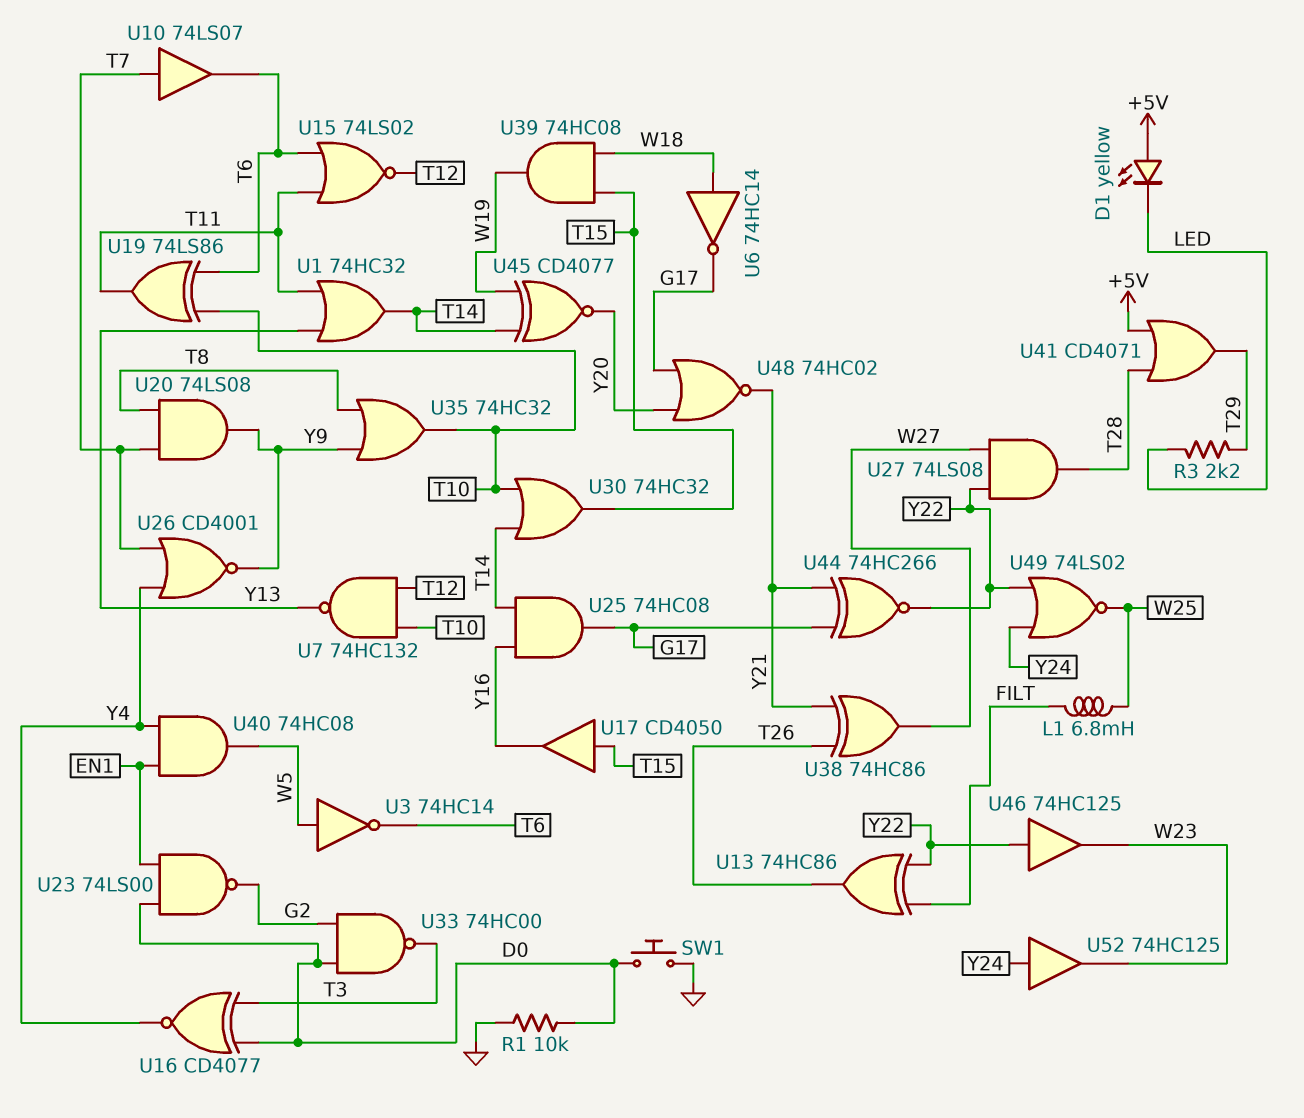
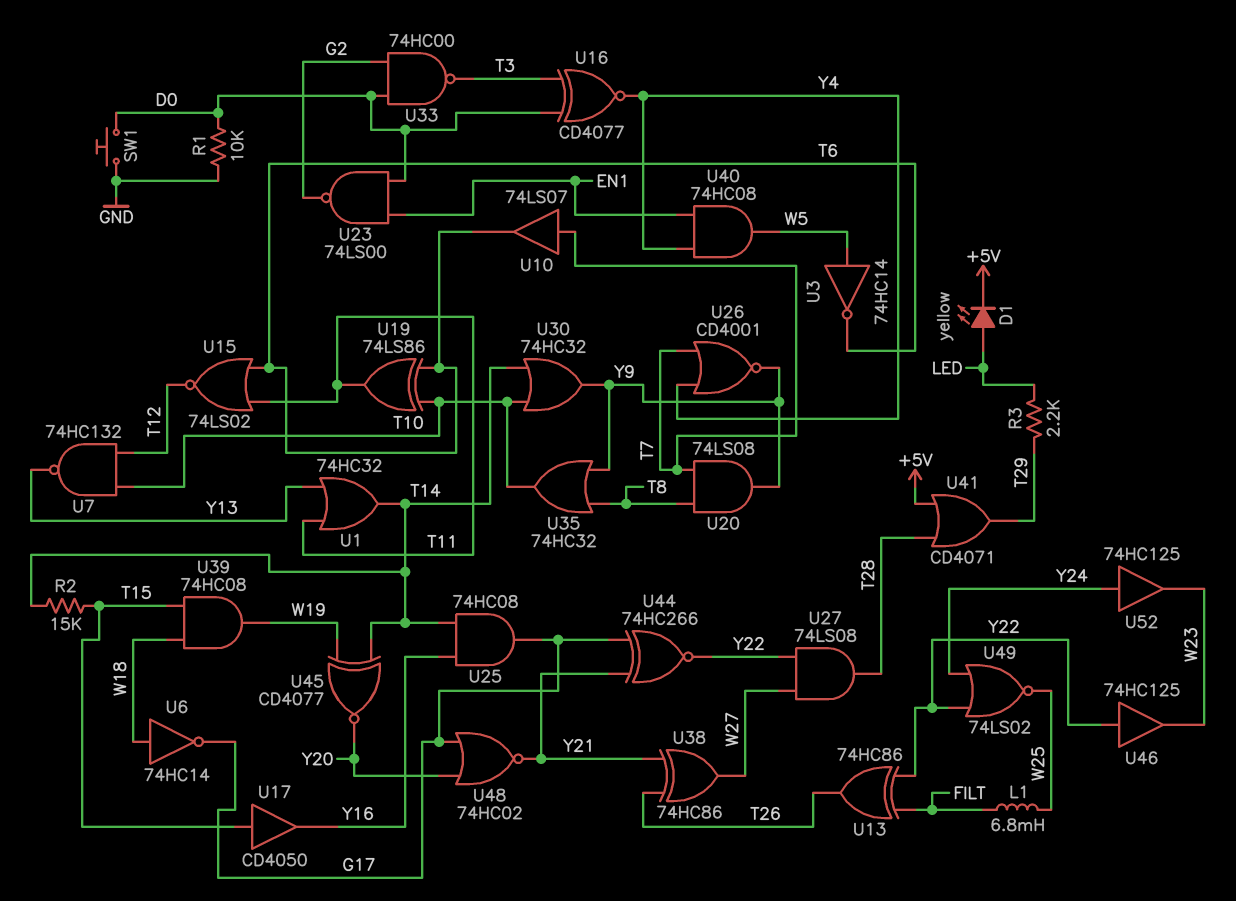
D1: LED yellow (A +5V, K LED) -> LED yellow (A LED, K +5V)
R2: none -> 15k (T14, T15)
U30: OR 74HC32 (in T10, in T14, out T15) -> OR 74HC32 (in T10, in T14, out Y9)

